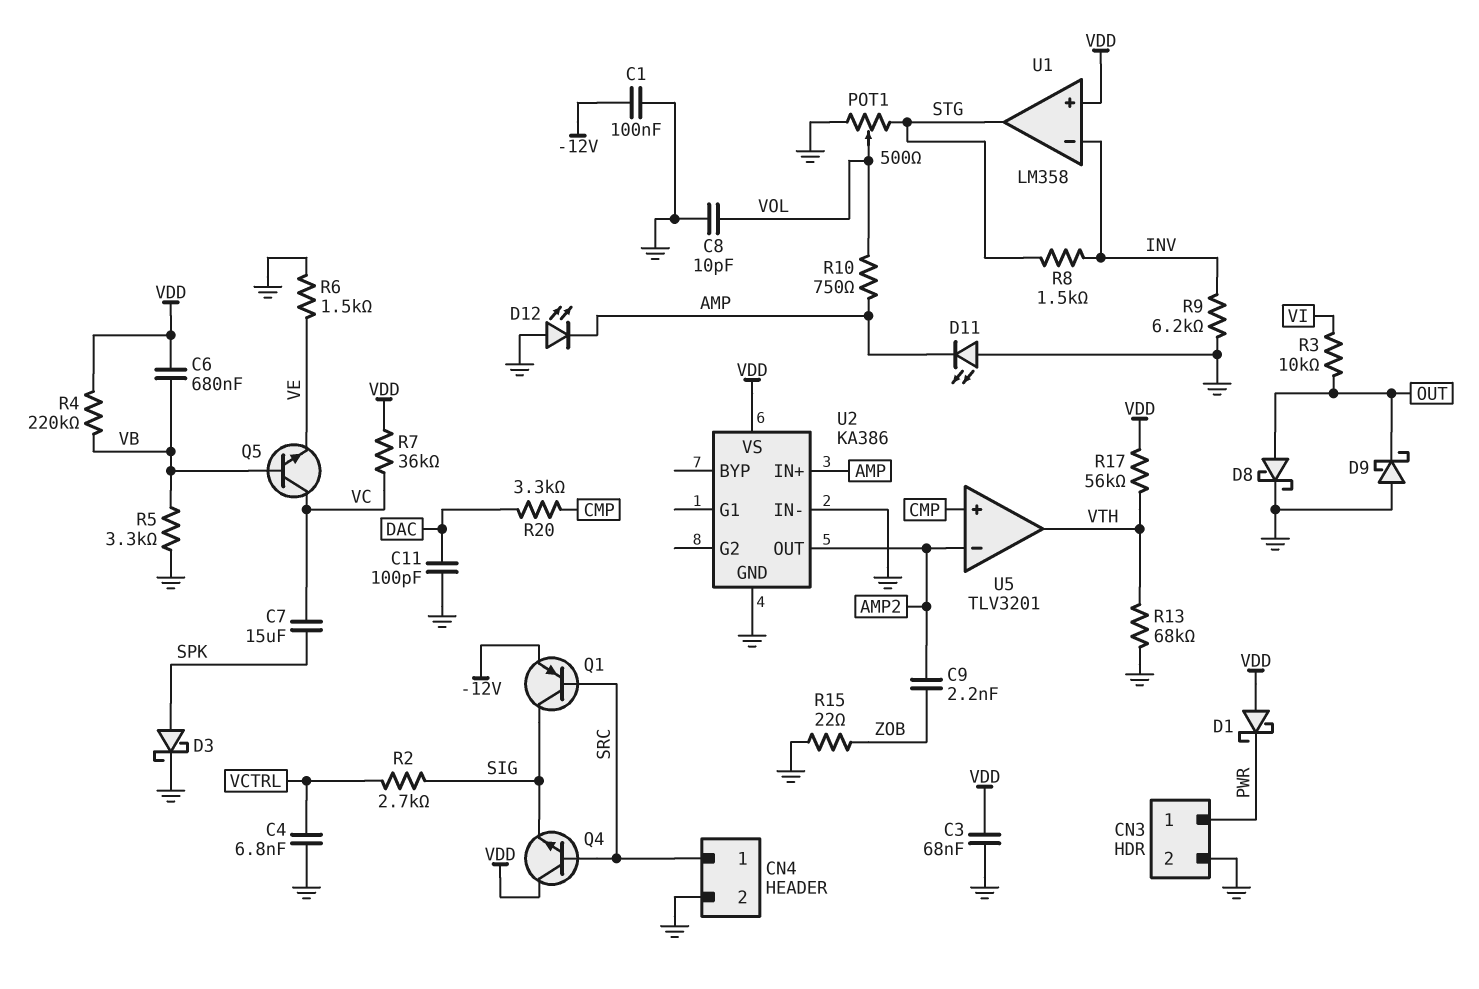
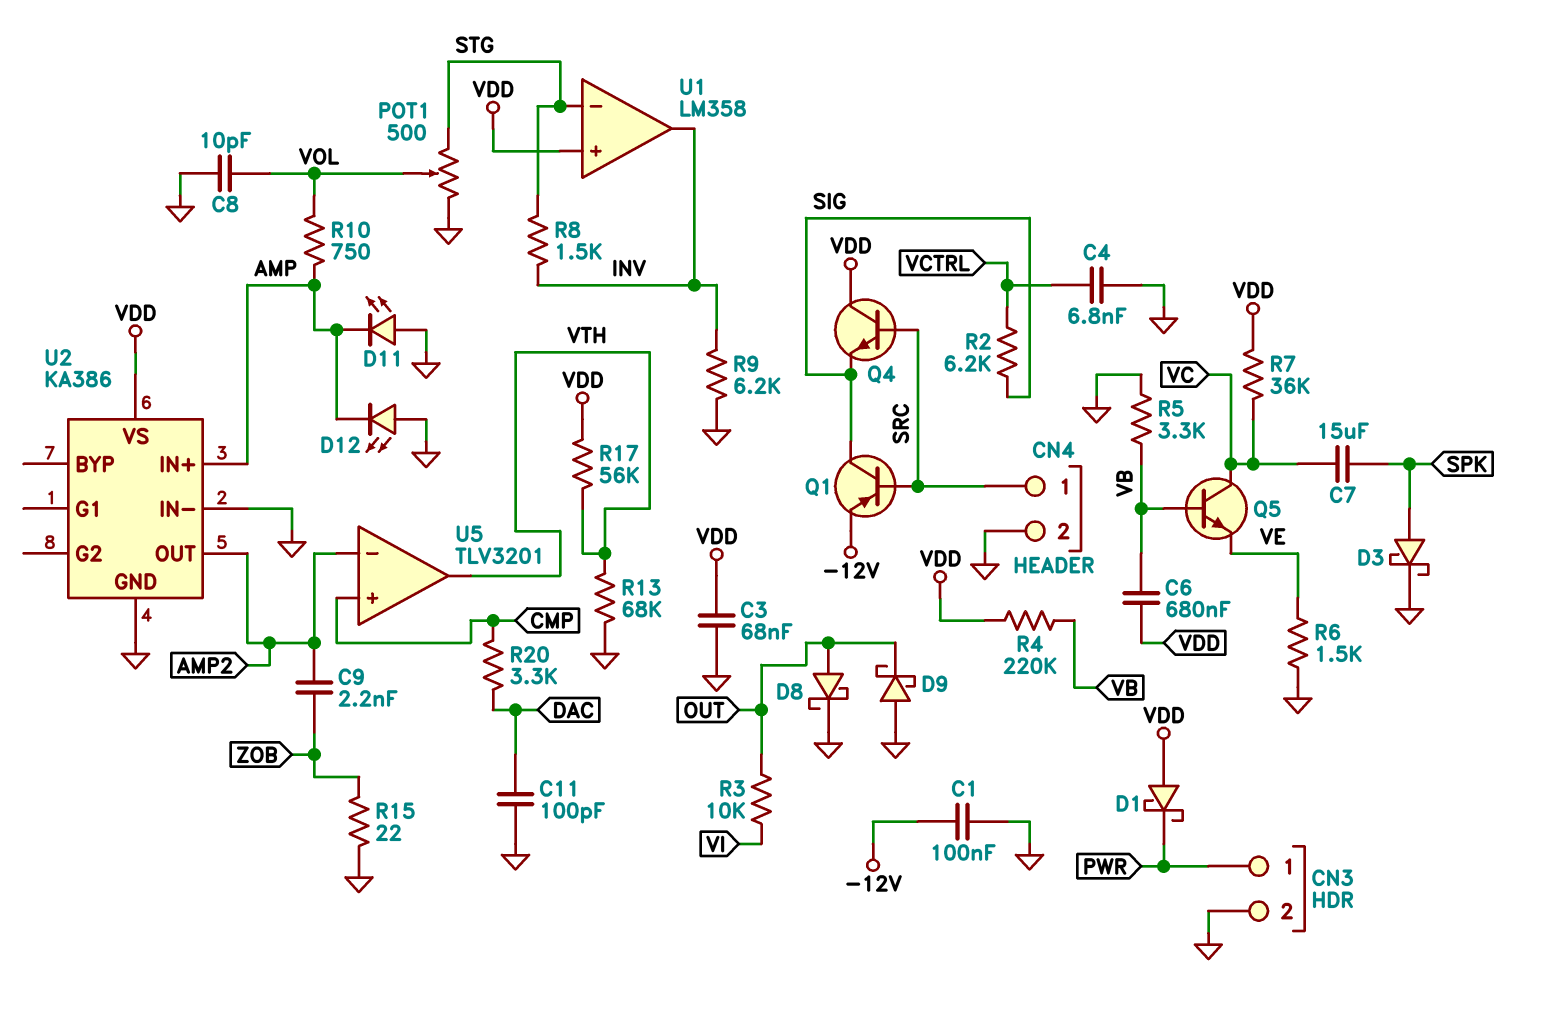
R2: 2.7k (SIG, VCTRL) -> 6.2k (SIG, VCTRL)
U1 pin in-: INV -> STG
U1 pin out: STG -> INV

